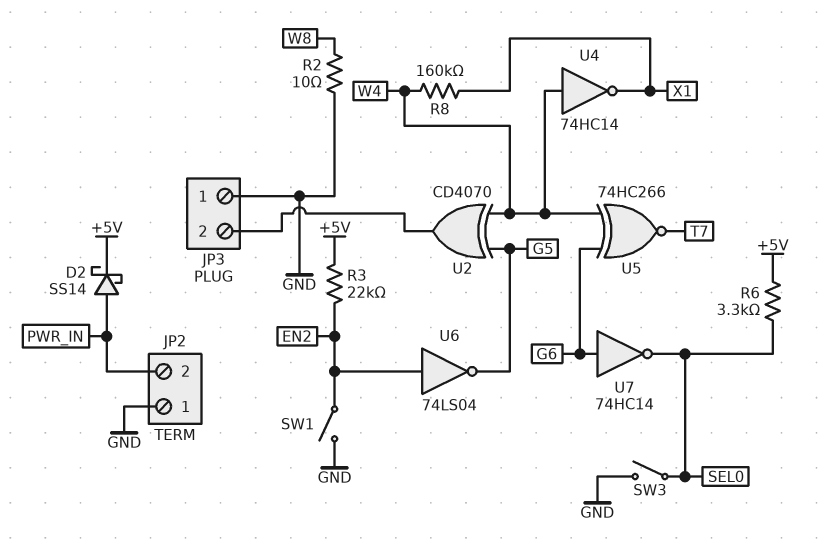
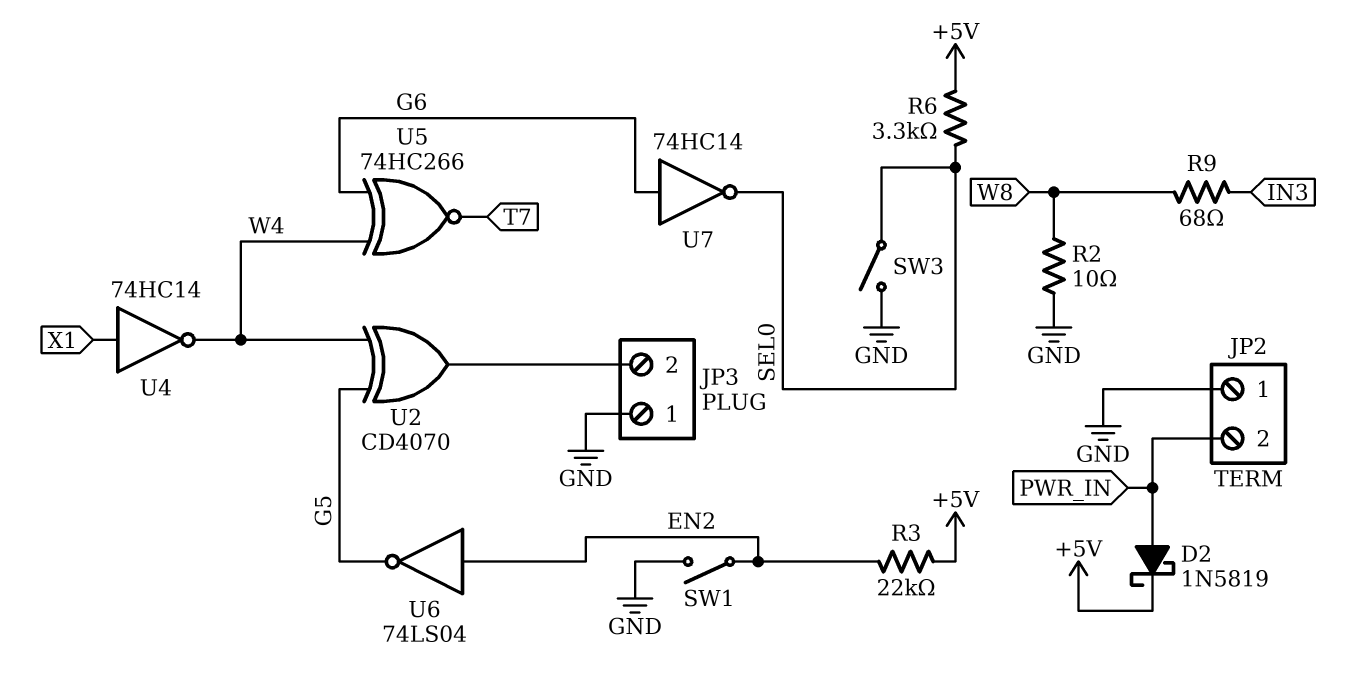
D2: schottky SS14 (A PWR_IN, K +5V) -> schottky 1N5819 (A PWR_IN, K +5V)
R8: 160k (W4, X1) -> none
R9: none -> 68 (IN3, W8)
U4: NOT 74HC14 (in W4, out X1) -> NOT 74HC14 (in X1, out W4)

